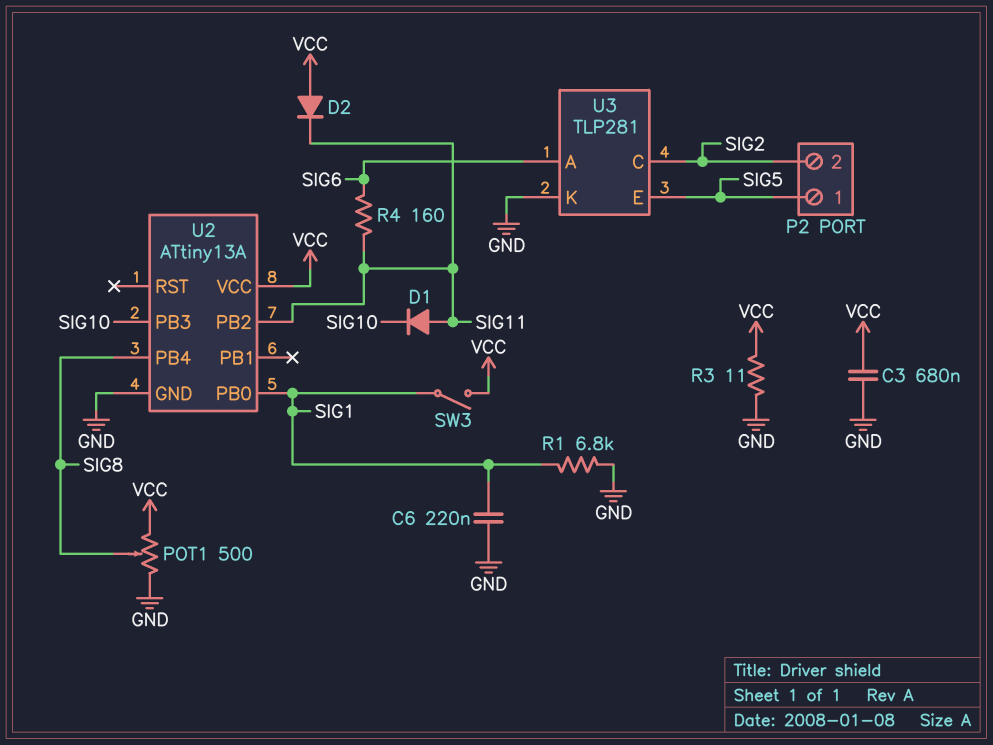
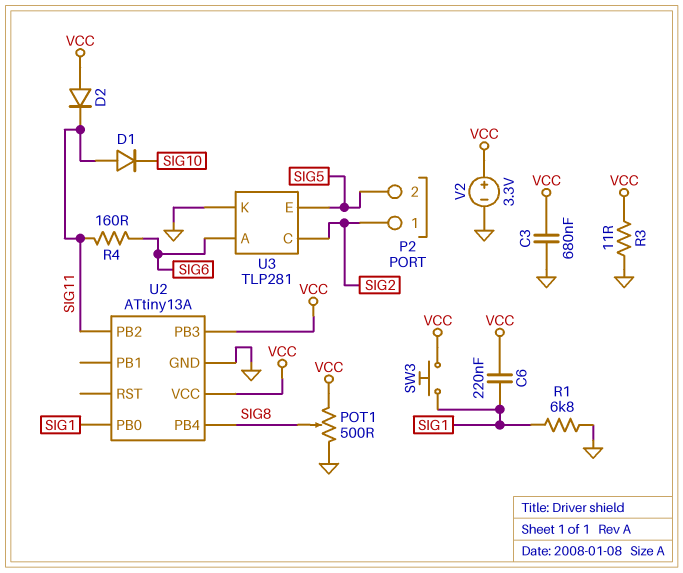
C6: 220nF (GND, SIG1) -> 220nF (SIG1, VCC)
P2 pin 1: SIG5 -> SIG2
P2 pin 2: SIG2 -> SIG5
SW3: switch (SIG1, VCC) -> button (SIG1, VCC)
U2 pin PB3: SIG10 -> VCC
V2: none -> 3.3V (plus VCC, minus GND)

